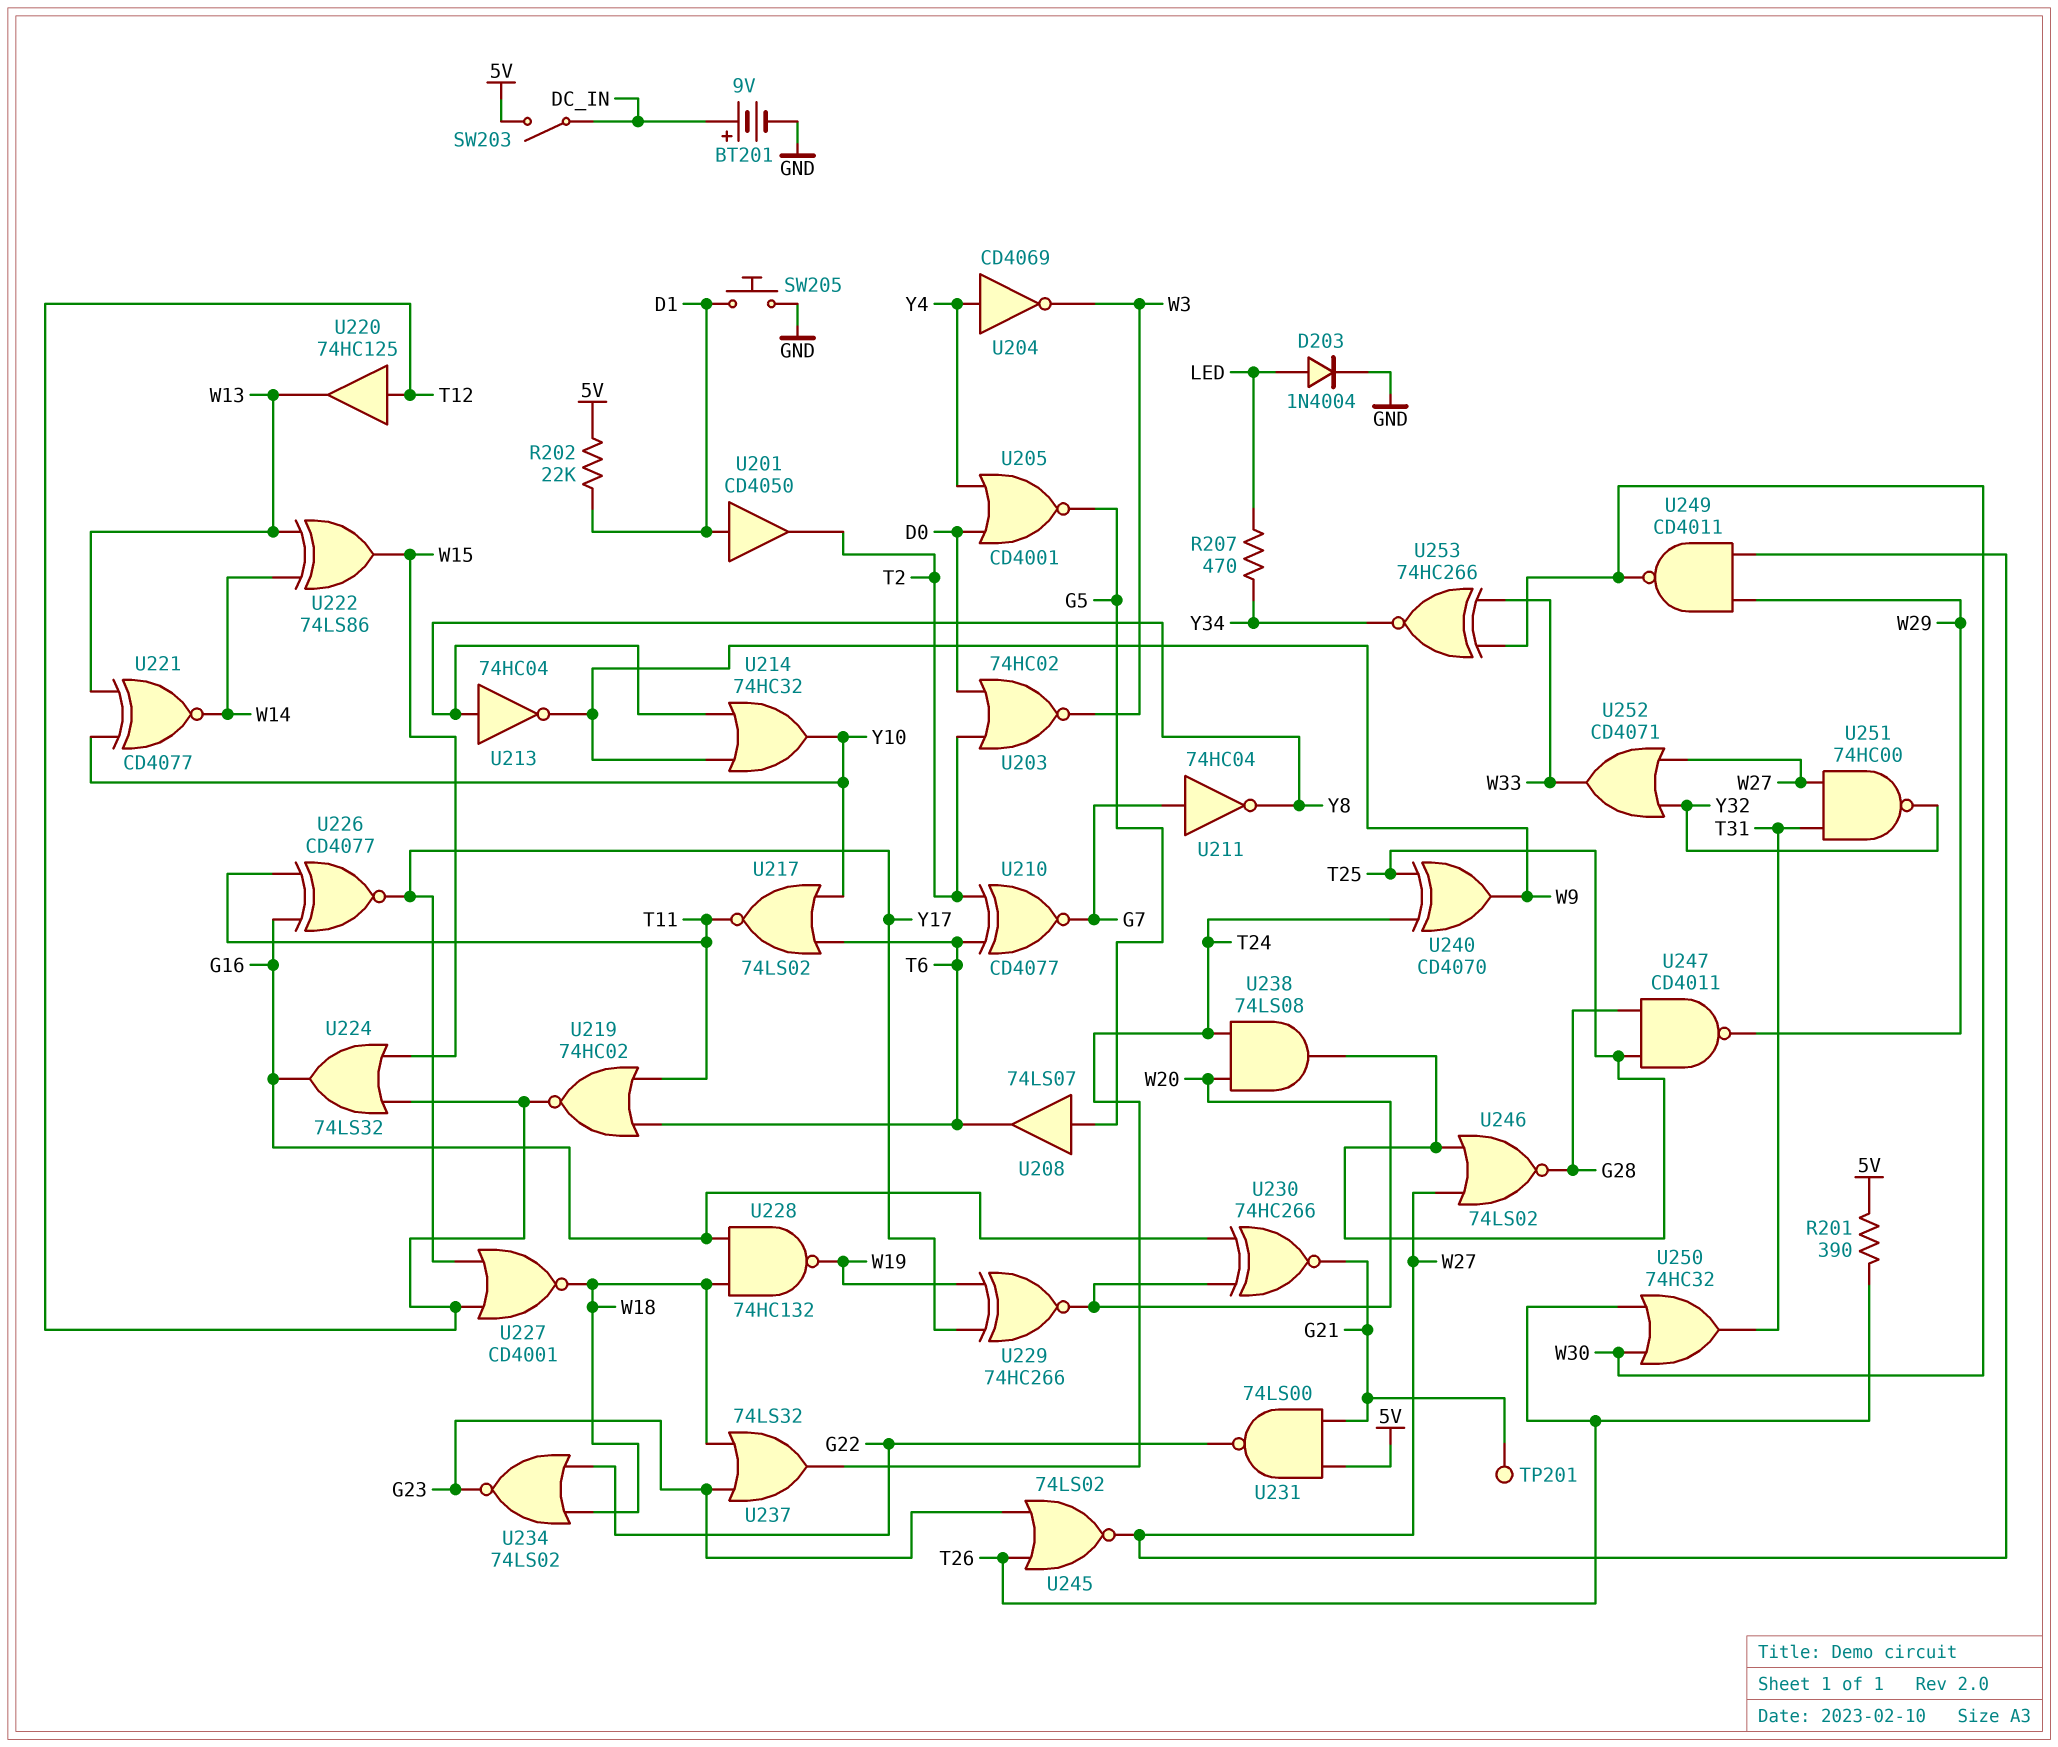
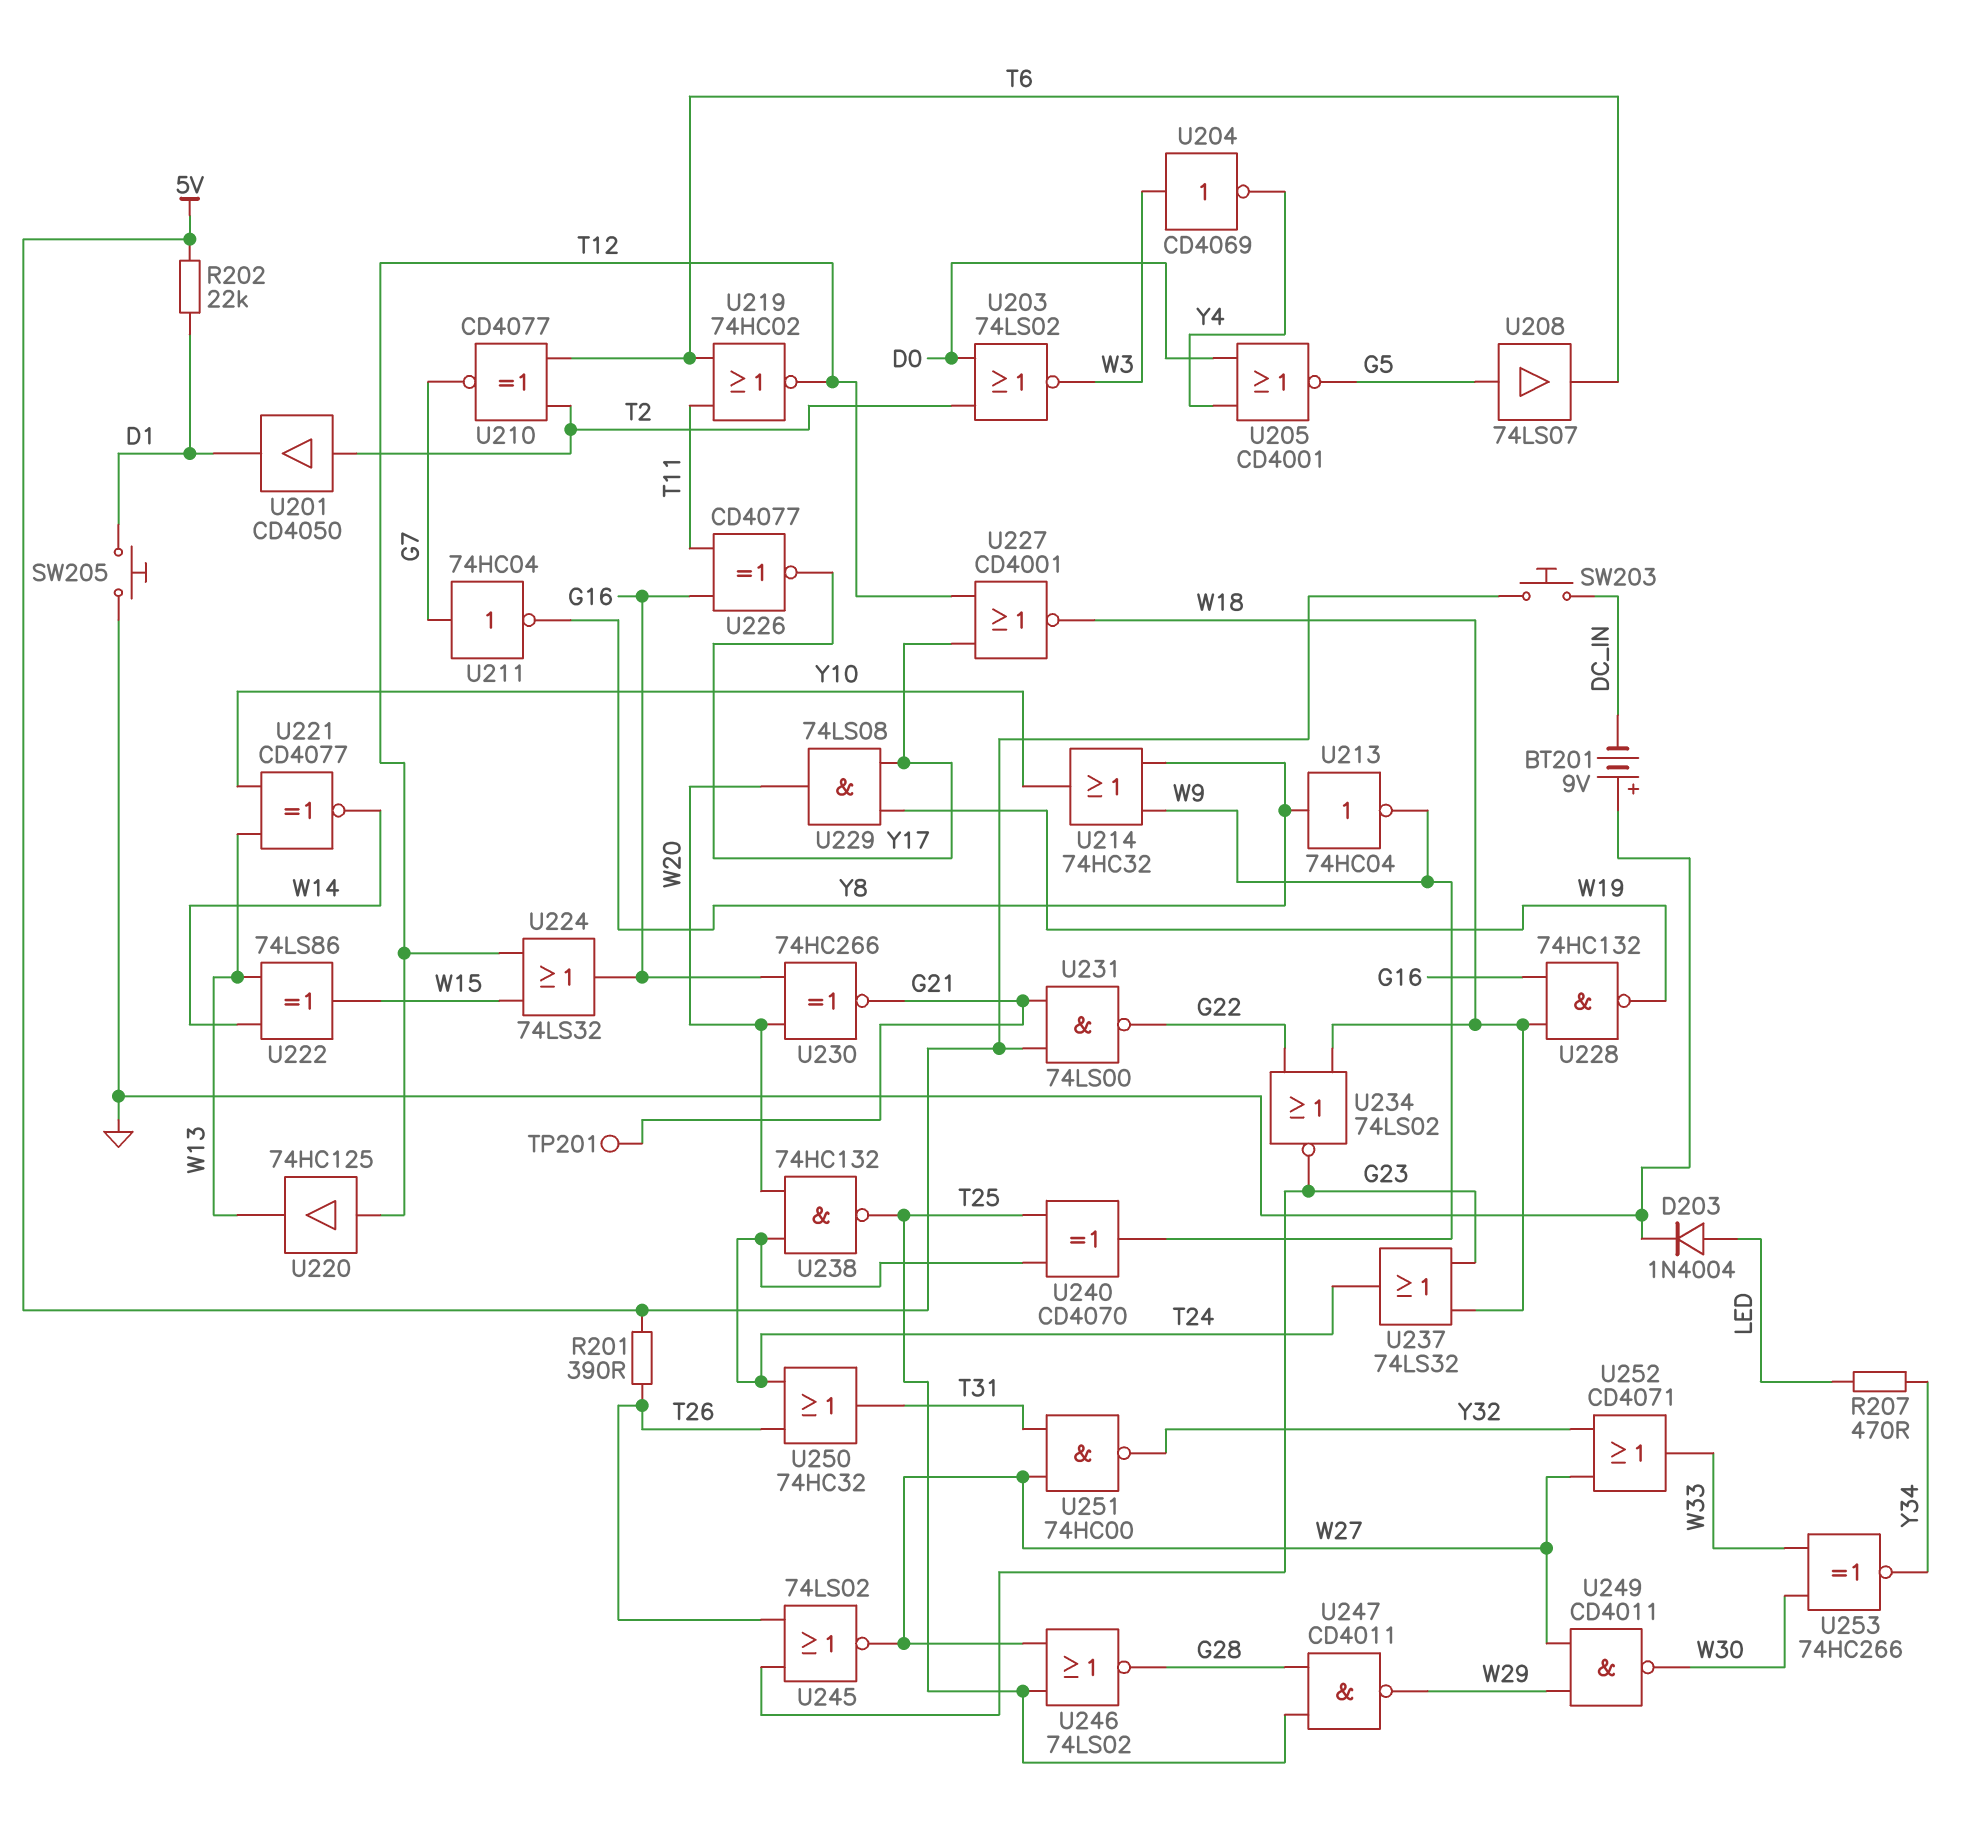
BT201: 9V (plus DC_IN, minus GND) -> 9V (plus GND, minus DC_IN)
SW203: switch (5V, DC_IN) -> button (5V, DC_IN)
U201: buffer CD4050 (in D1, out T2) -> buffer CD4050 (in T2, out D1)
U203: NOR 74HC02 (in D0, in T2, out W3) -> NOR 74LS02 (in D0, in T2, out W3)
U204: NOT CD4069 (in Y4, out W3) -> NOT CD4069 (in W3, out Y4)
U217: NOR 74LS02 (in T6, in Y10, out T11) -> none
U229: XNOR 74HC266 (in W19, in Y17, out W20) -> AND 74LS08 (in W19, in Y17, out W20)
U238: AND 74LS08 (in T24, in W20, out T25) -> NAND 74HC132 (in T24, in W20, out T25)
U250: OR 74HC32 (in T26, in W30, out T31) -> OR 74HC32 (in T24, in T26, out T31)

